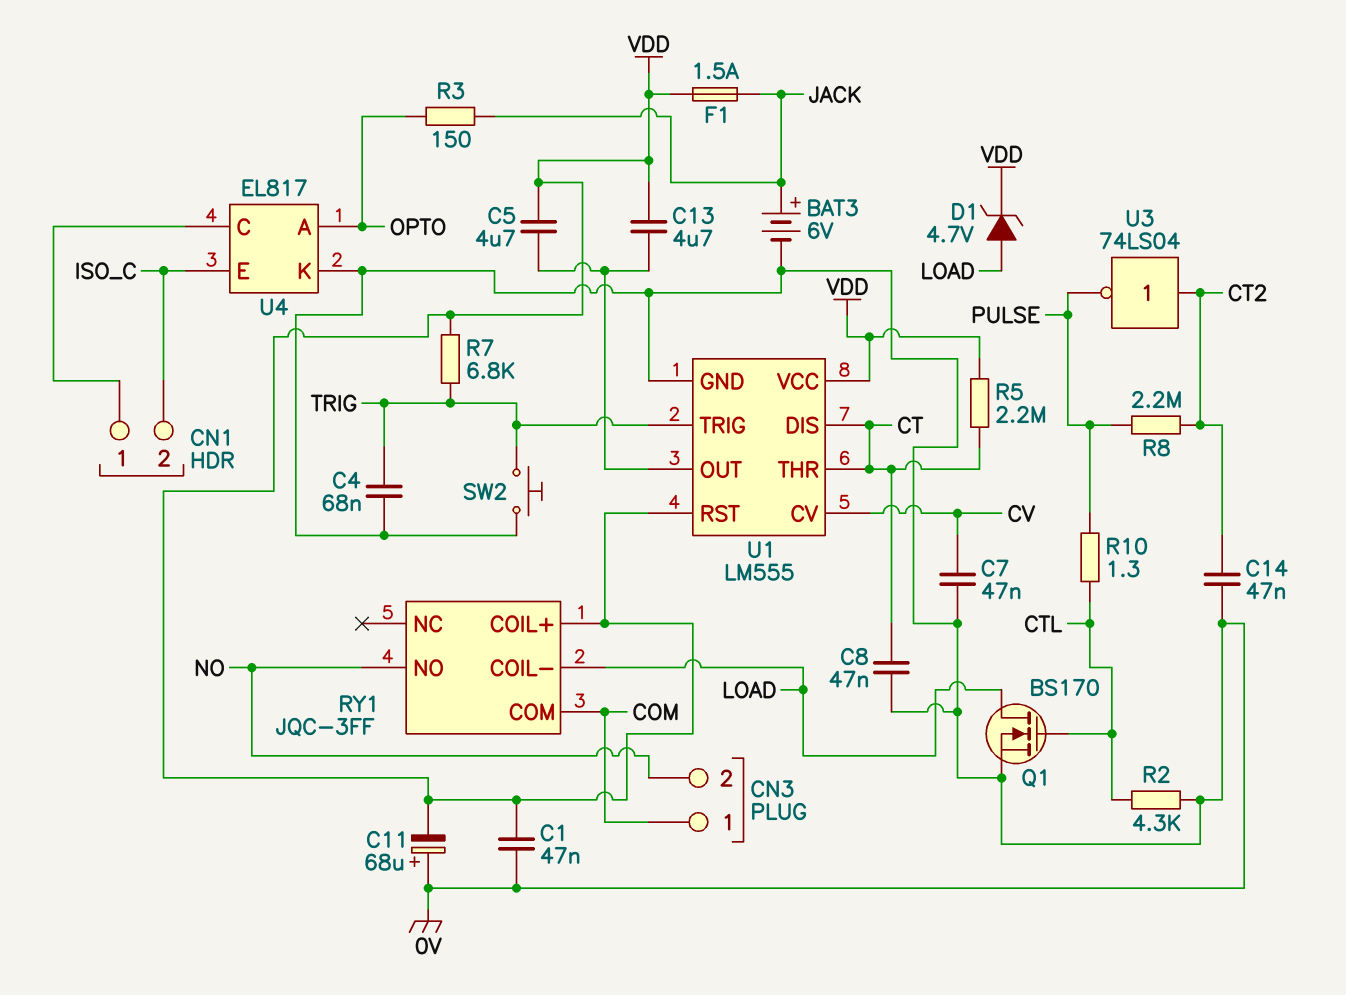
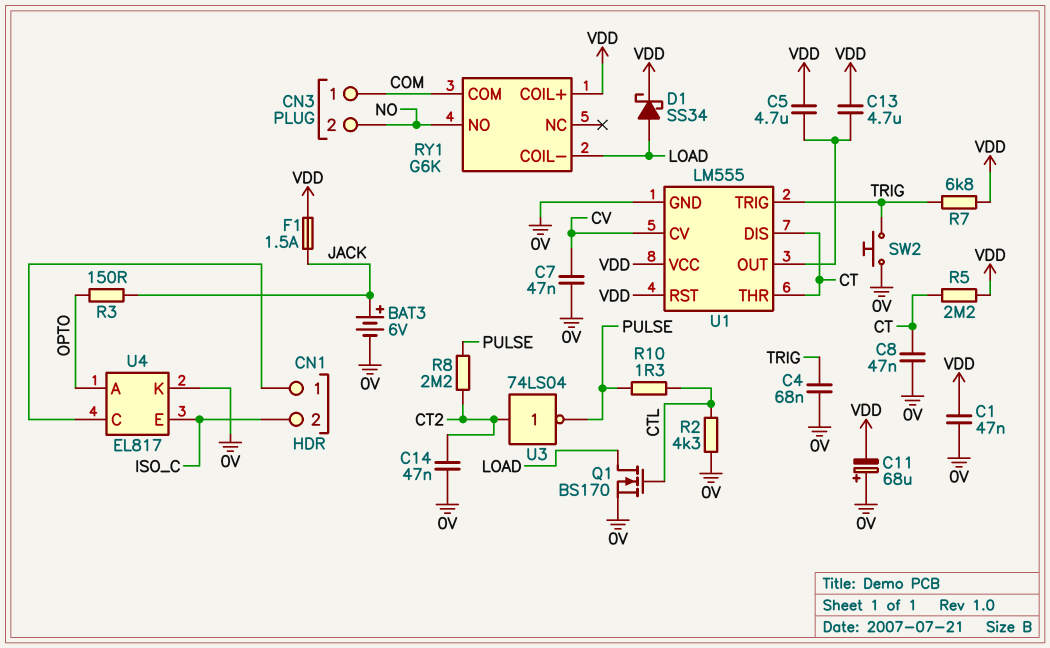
D1: zener 4.7V (A LOAD, K VDD) -> schottky SS34 (A LOAD, K VDD)
RY1: JQC-3FF -> G6K

